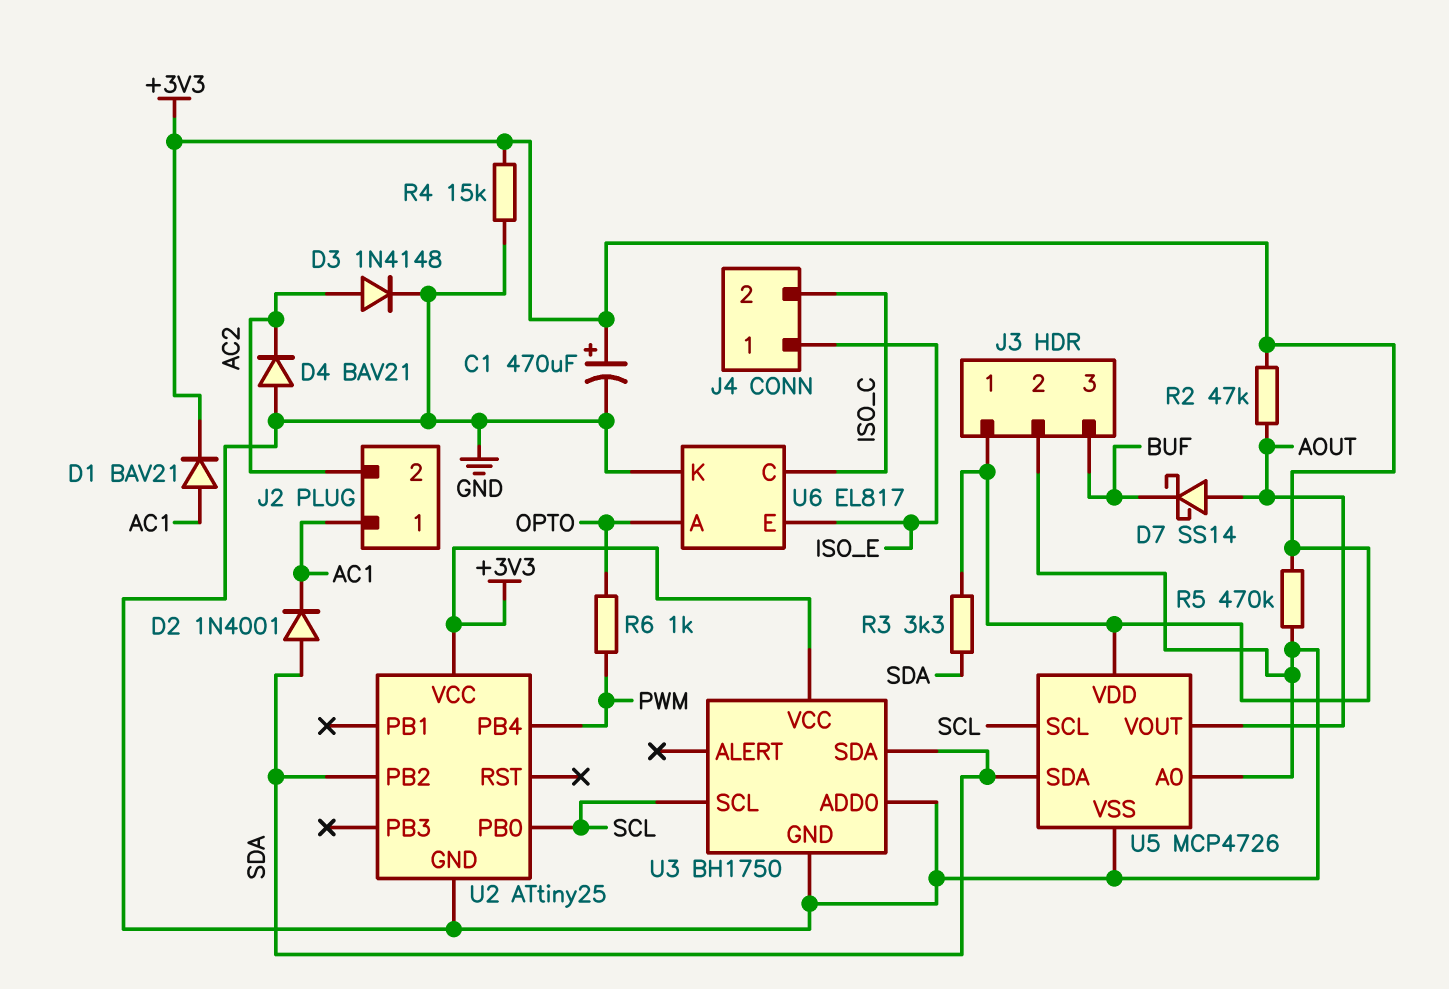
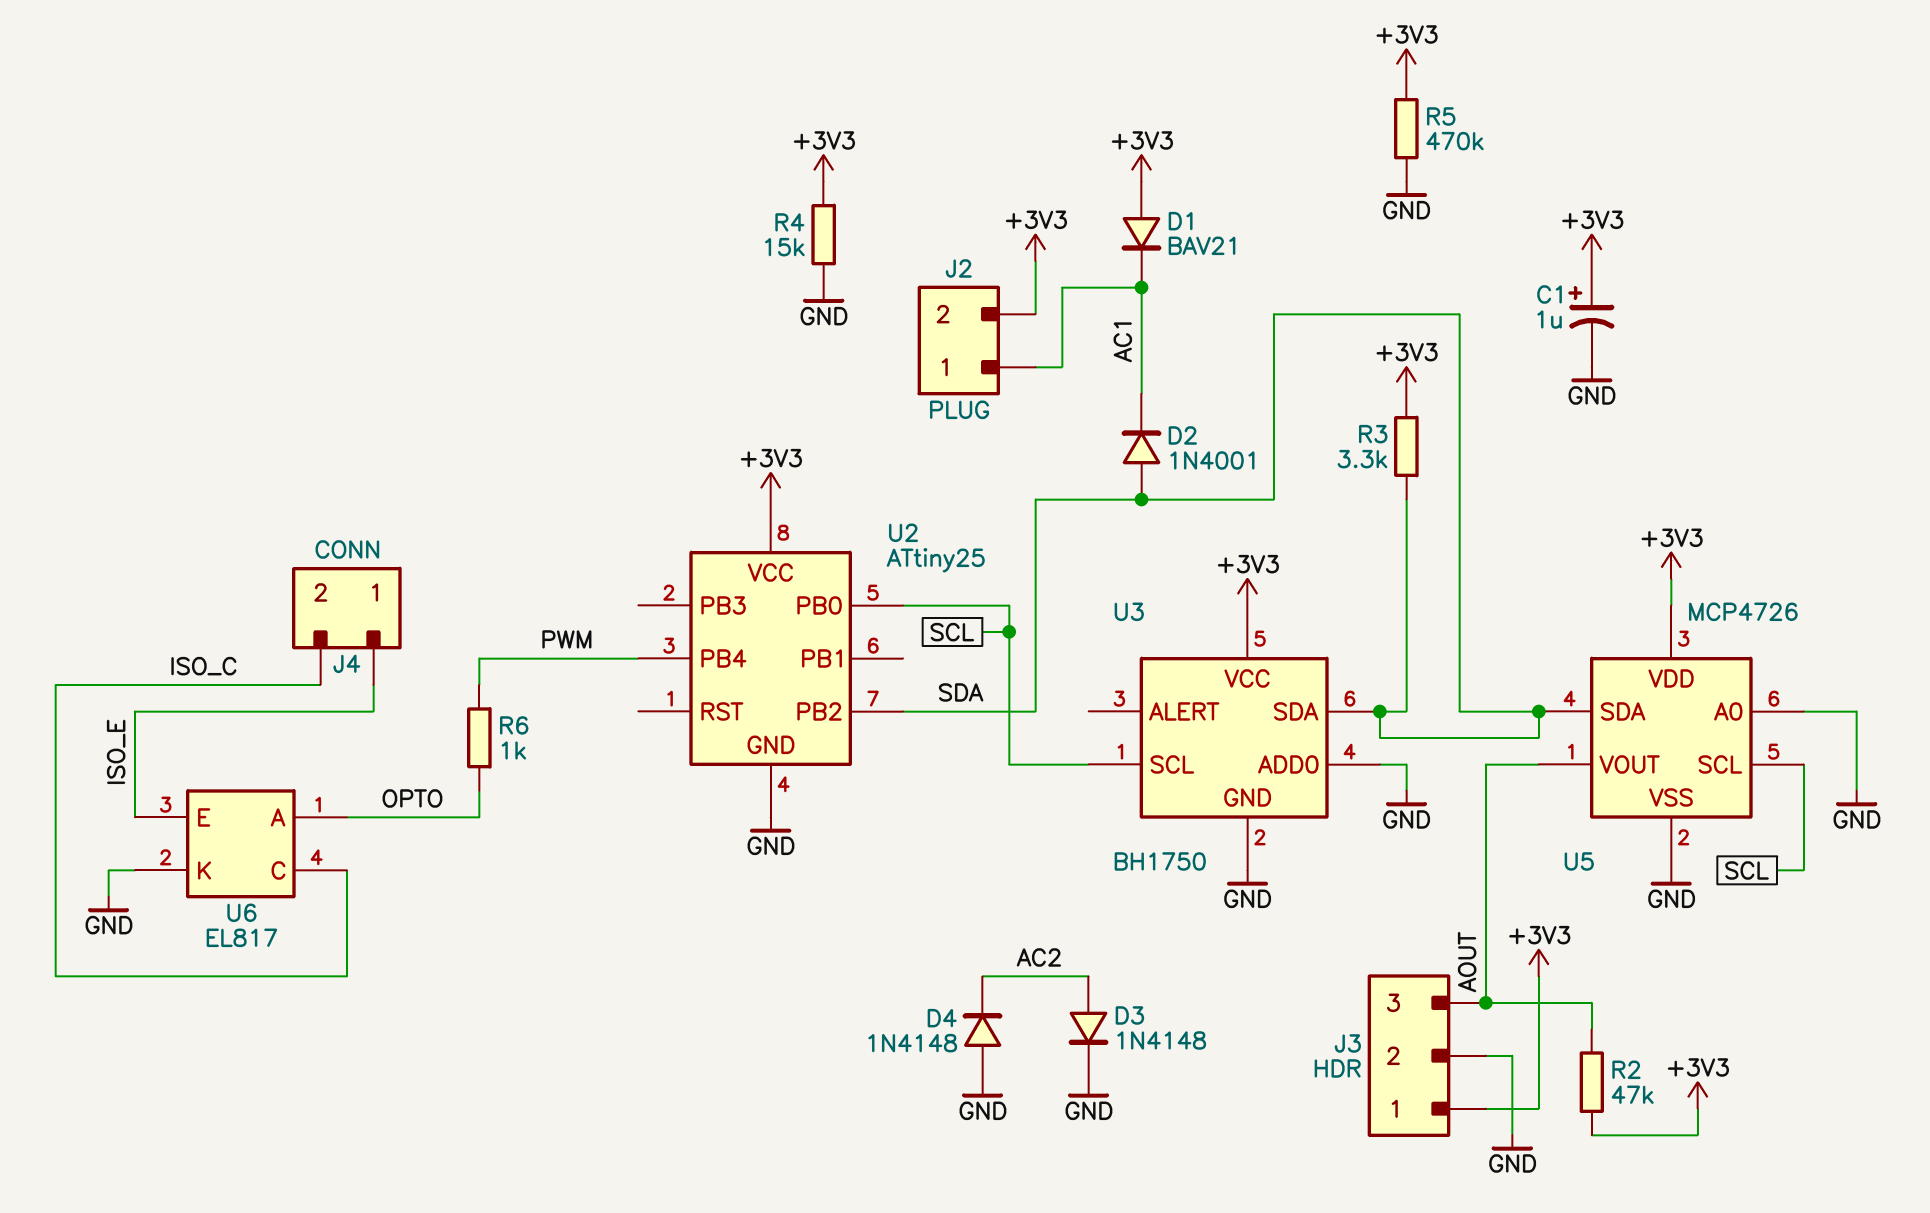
C1: 470uF (plus +3V3, minus GND) -> 1uF (plus +3V3, minus GND)
D1: diode BAV21 (A AC1, K +3V3) -> diode BAV21 (A +3V3, K AC1)
D4: diode BAV21 (A GND, K AC2) -> diode 1N4148 (A GND, K AC2)
D7: schottky SS14 (A AOUT, K BUF) -> none
J2 pin 2: AC2 -> +3V3
J3 pin 3: BUF -> AOUT

